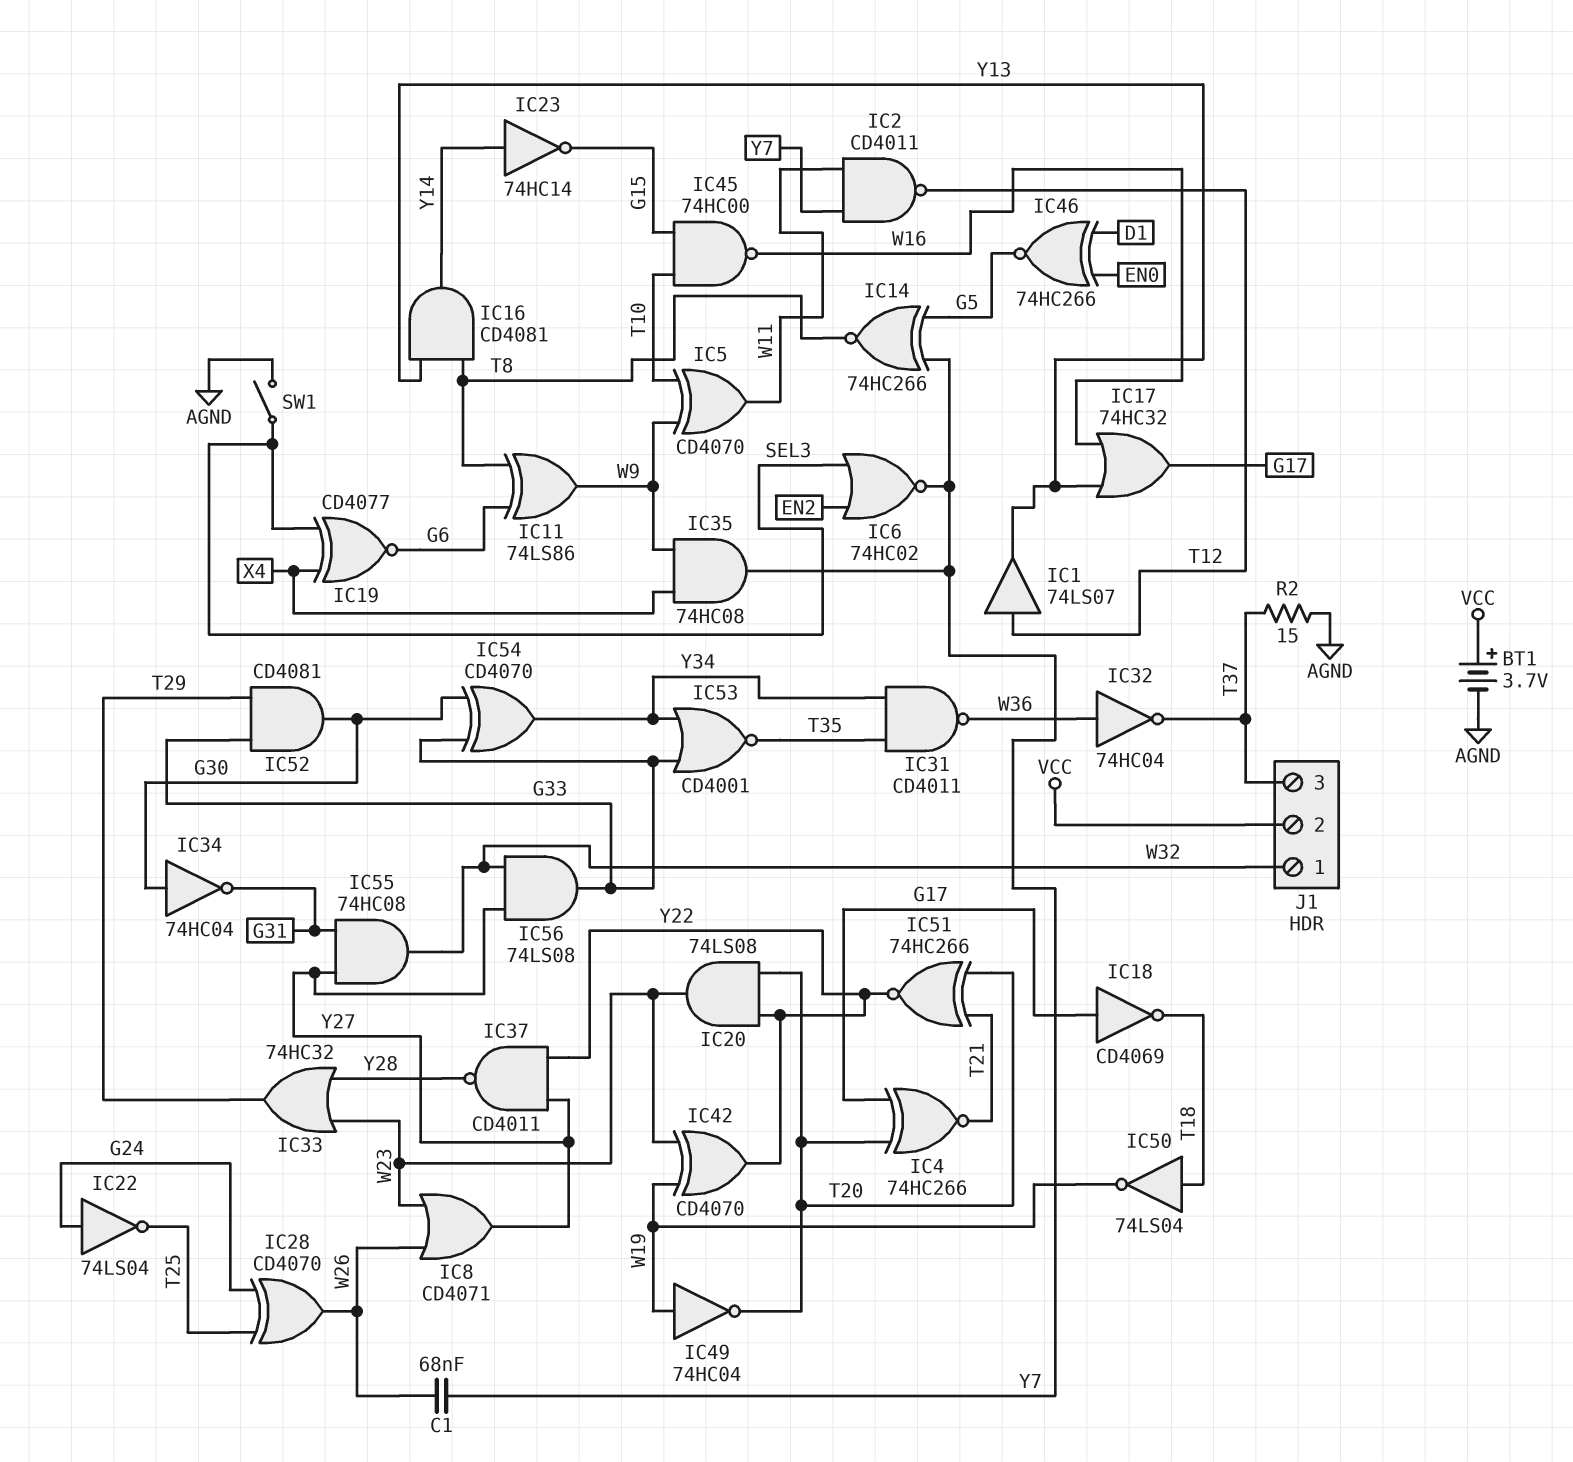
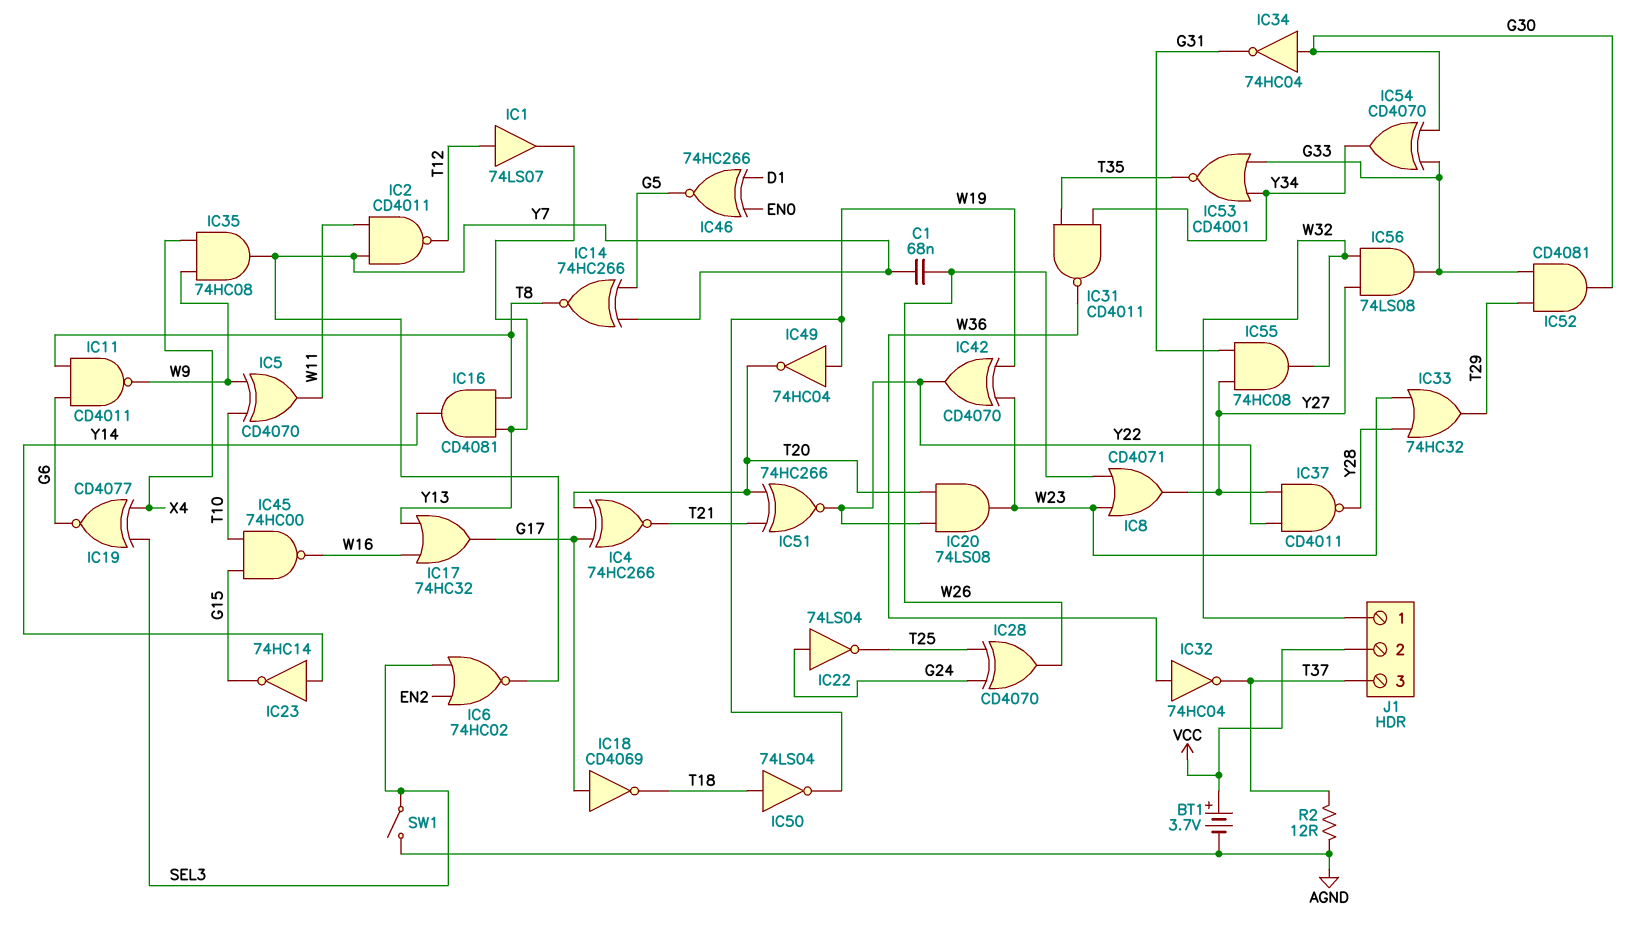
IC11: XOR 74LS86 (in G6, in T8, out W9) -> NAND CD4011 (in G6, in T8, out W9)
R2: 15 (AGND, T37) -> 12 (AGND, T37)

